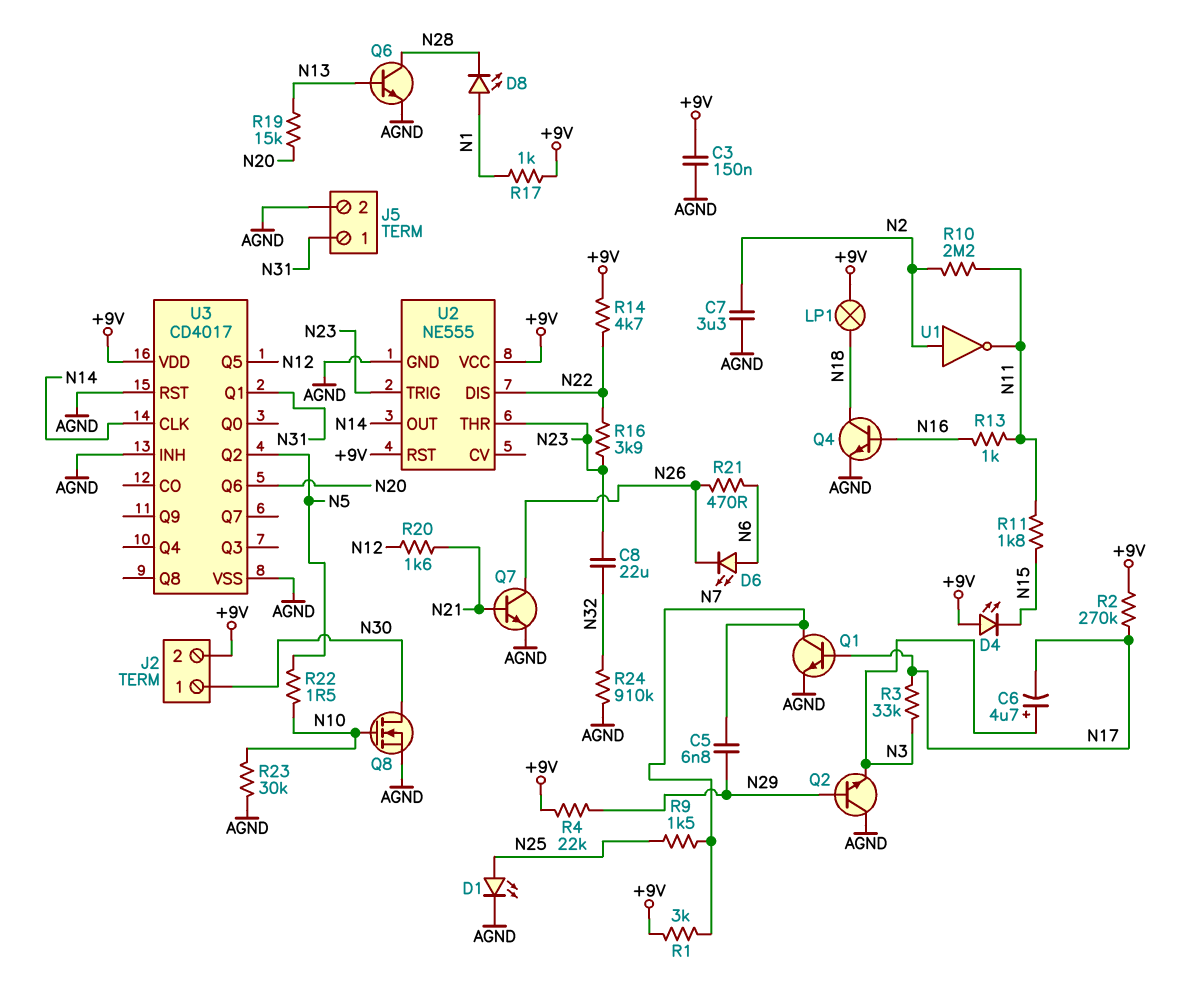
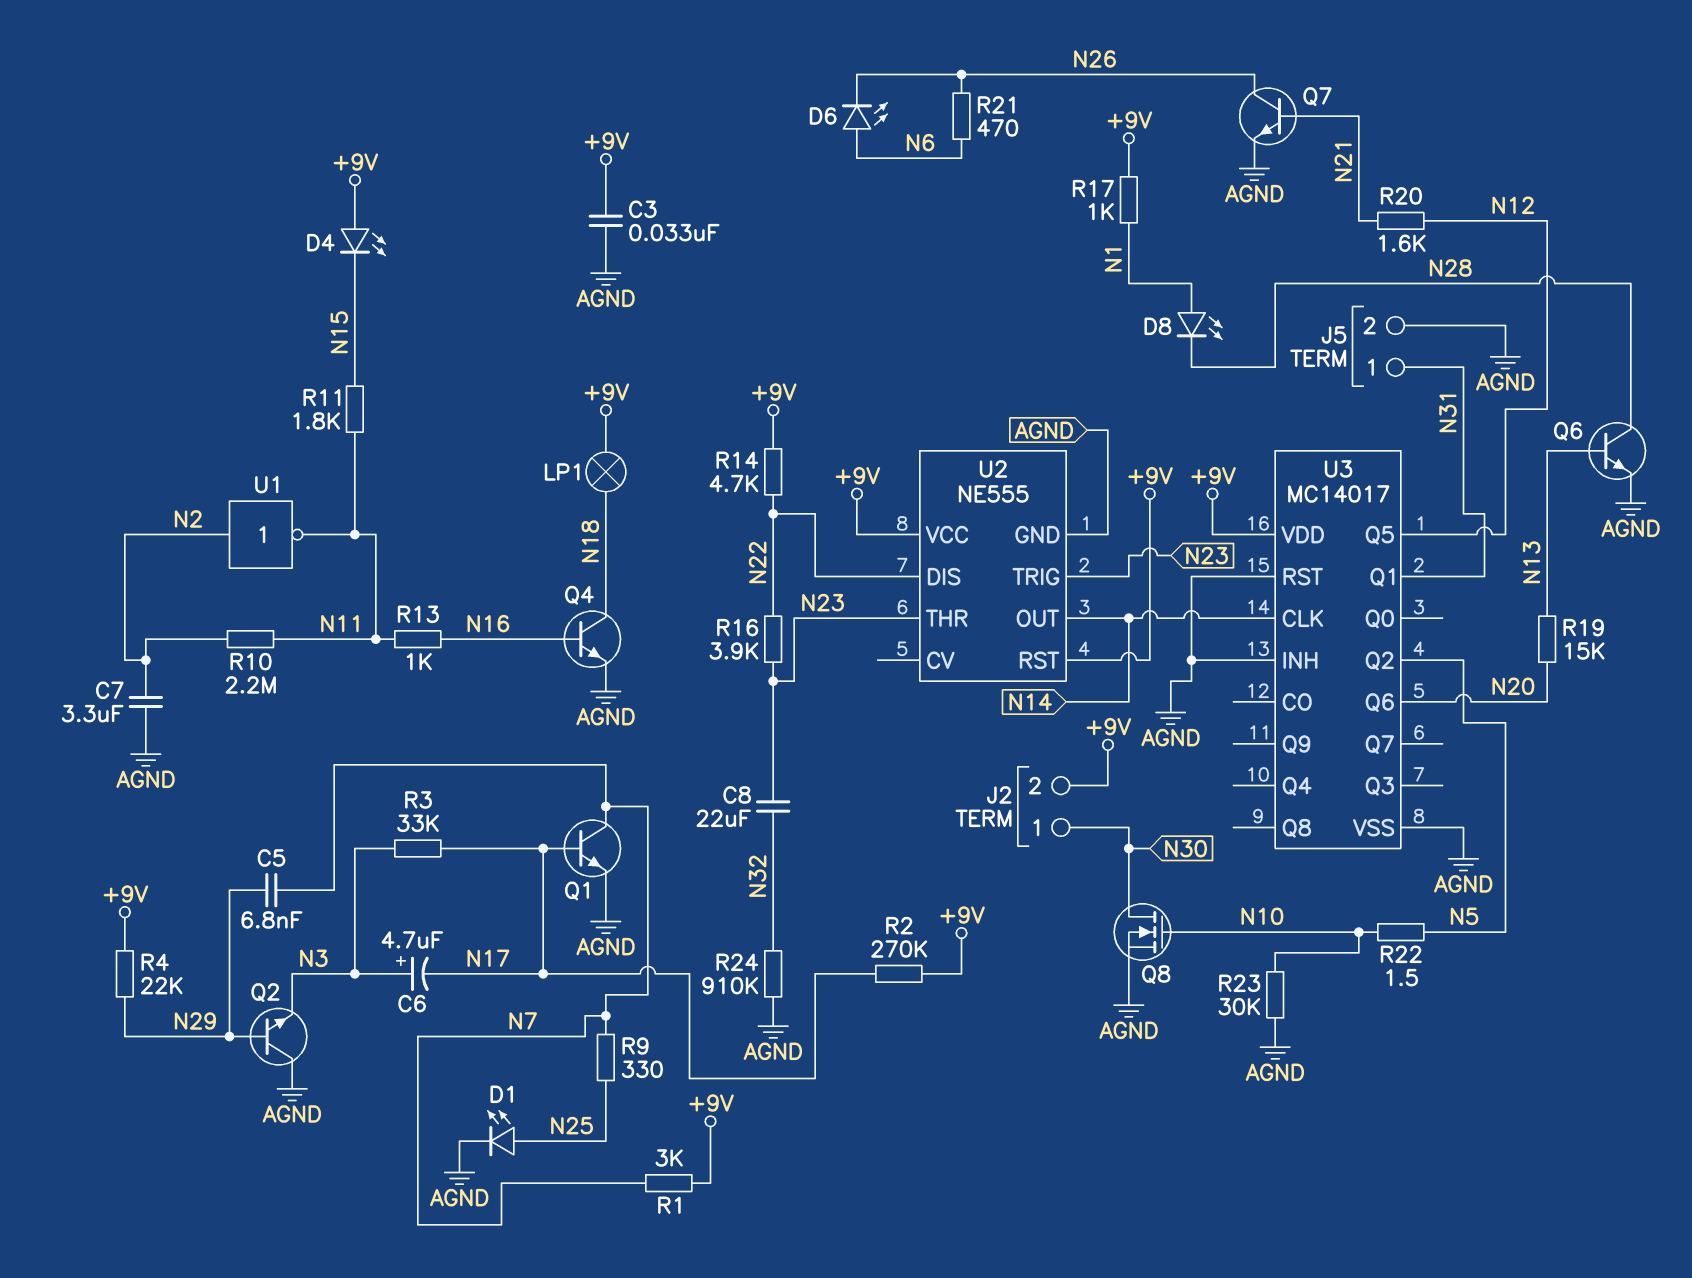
C3: 150nF (+9V, AGND) -> 33nF (+9V, AGND)
R9: 1.5k (N7, N25) -> 330 (N7, N25)
U3: CD4017 -> MC14017

